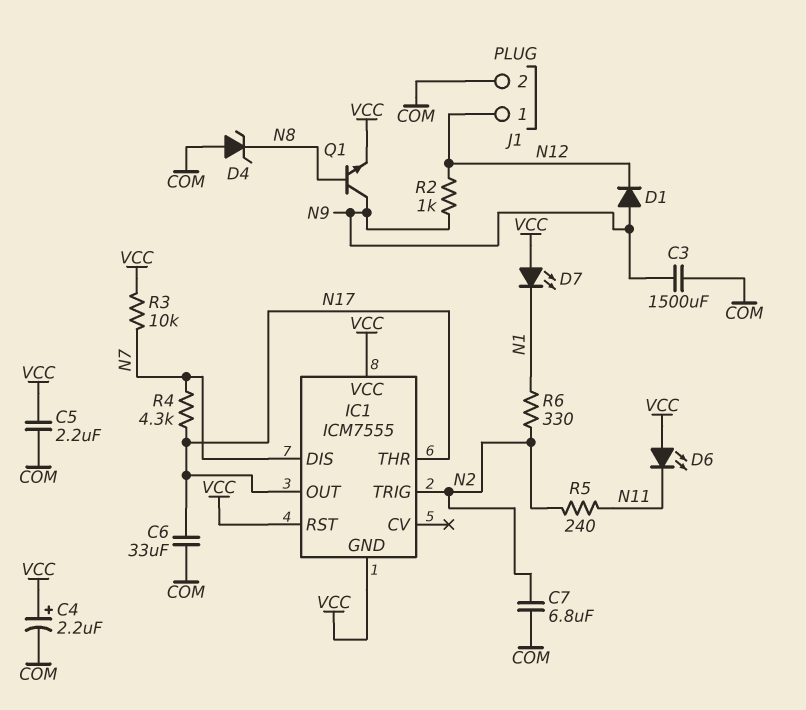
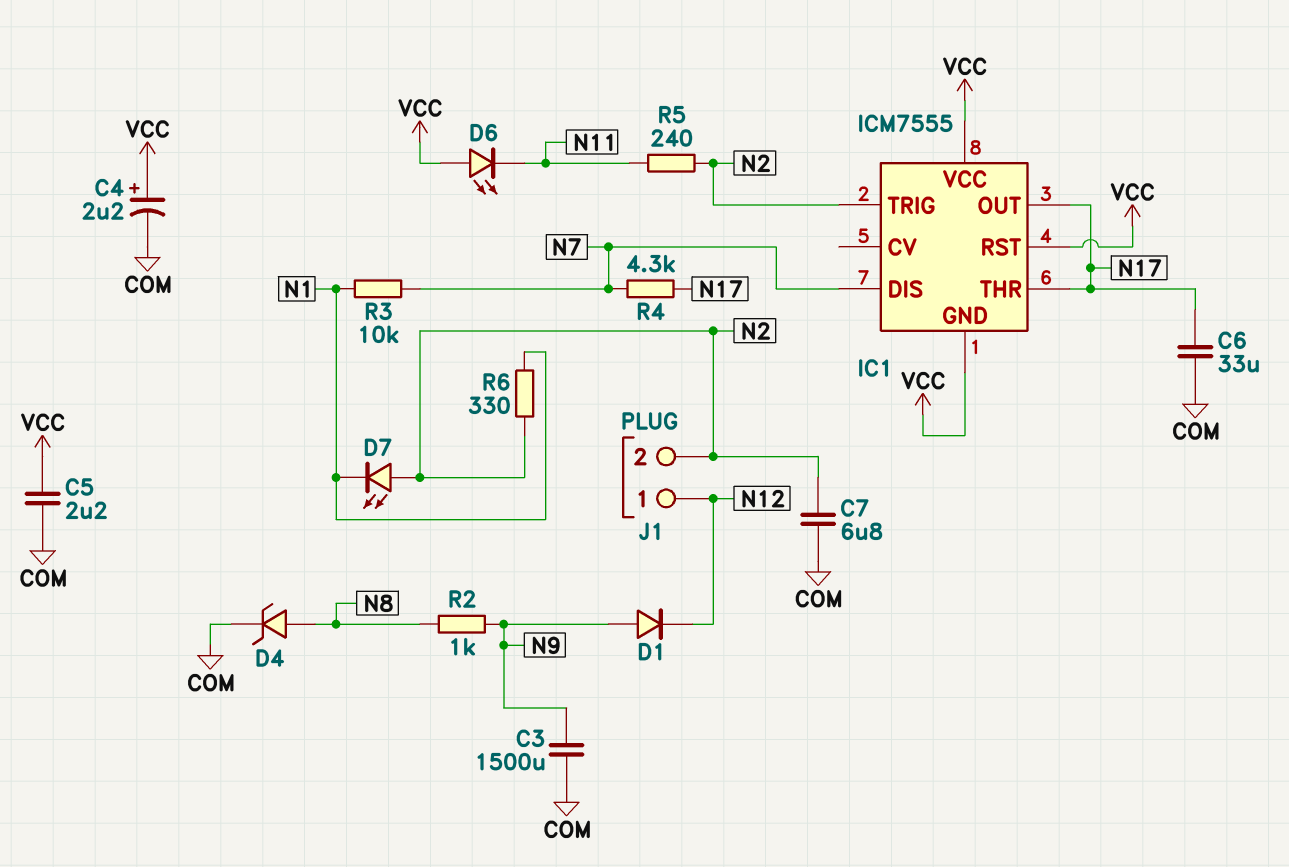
D4: zener (A COM, K N8) -> zener (A N8, K COM)
D7: LED (A VCC, K N1) -> LED (A N2, K N1)
J1 pin 2: COM -> N2
Q1: NPN (B N8, C N9, E VCC) -> none
R2: 1k (N9, N12) -> 1k (N8, N9)
R3: 10k (N7, VCC) -> 10k (N1, N7)

